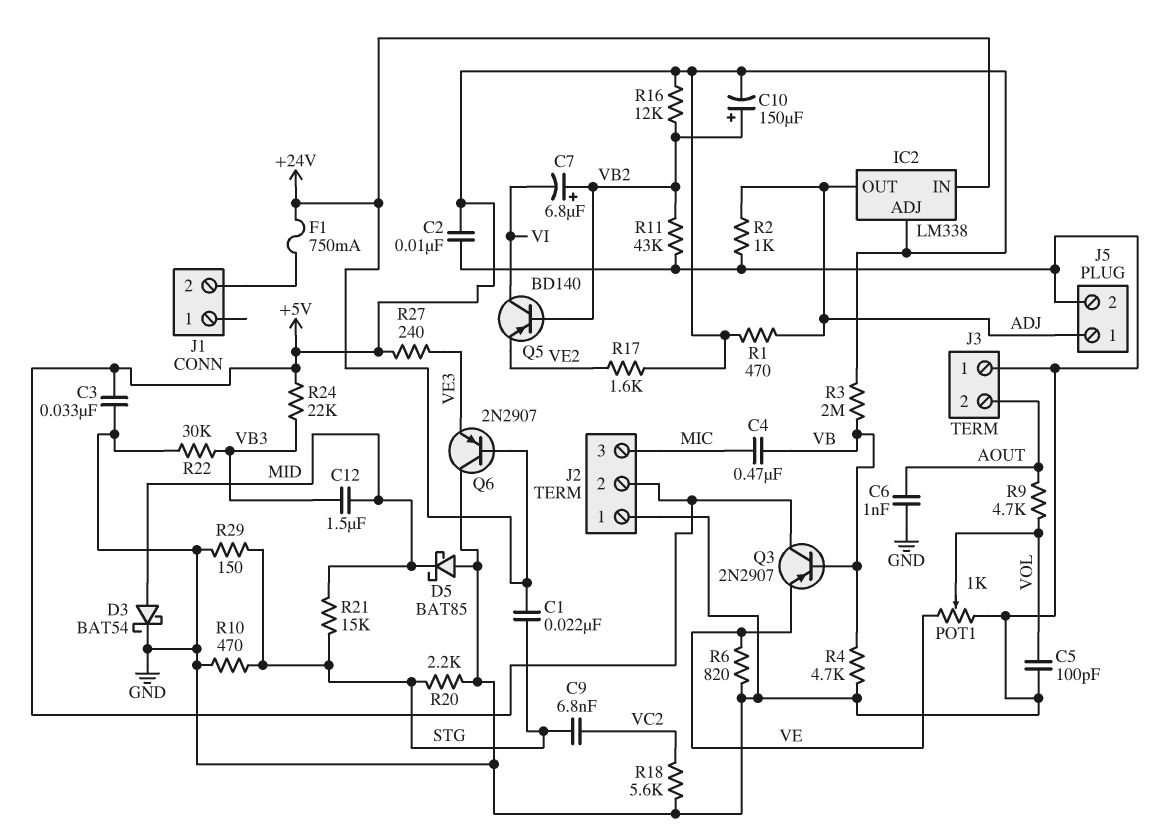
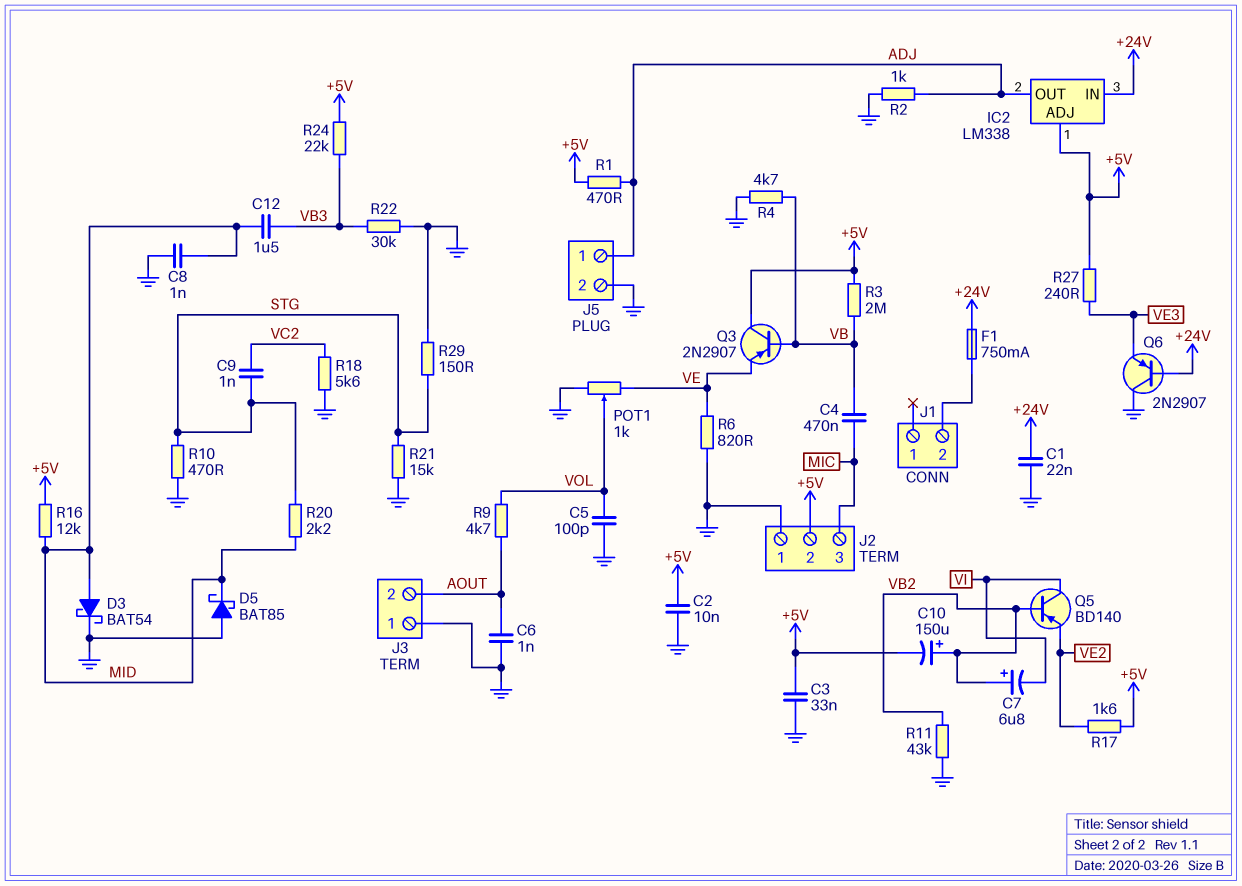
C1: 22nF (+24V, STG) -> 22nF (+24V, GND)
C8: none -> 1nF (GND, MID)
C9: 6.8nF (STG, VC2) -> 1nF (STG, VC2)
R16: 12k (+5V, VB2) -> 12k (+5V, MID)
R20: 2.2k (GND, STG) -> 2.2k (MID, STG)
R21: 15k (MID, STG) -> 15k (GND, STG)

